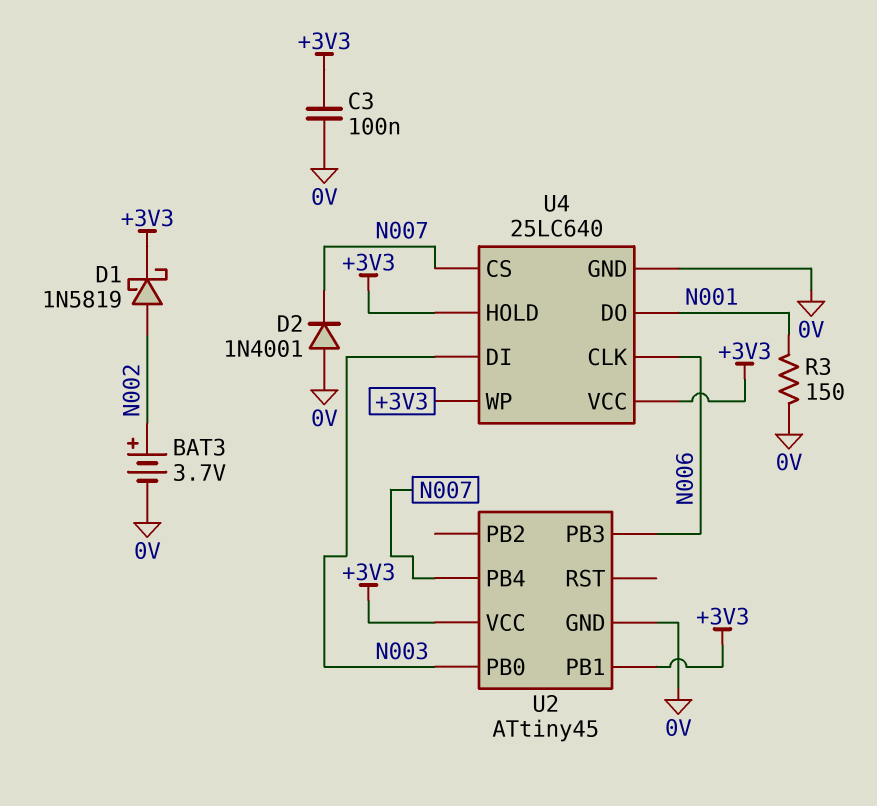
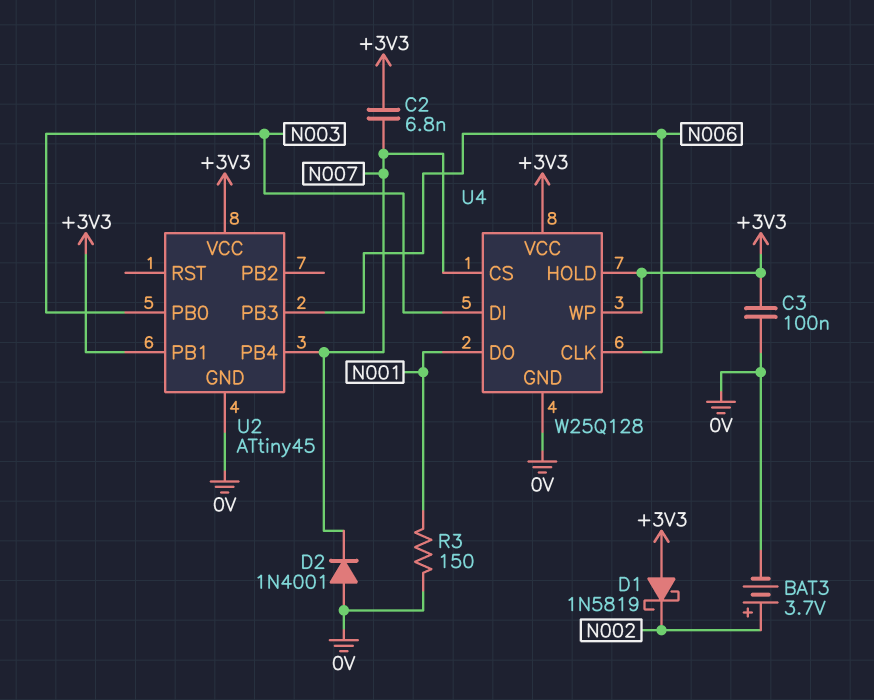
C2: none -> 6.8nF (+3V3, N007)
D1: schottky 1N5819 (A N002, K +3V3) -> schottky 1N5819 (A +3V3, K N002)
U4: 25LC640 -> W25Q128

